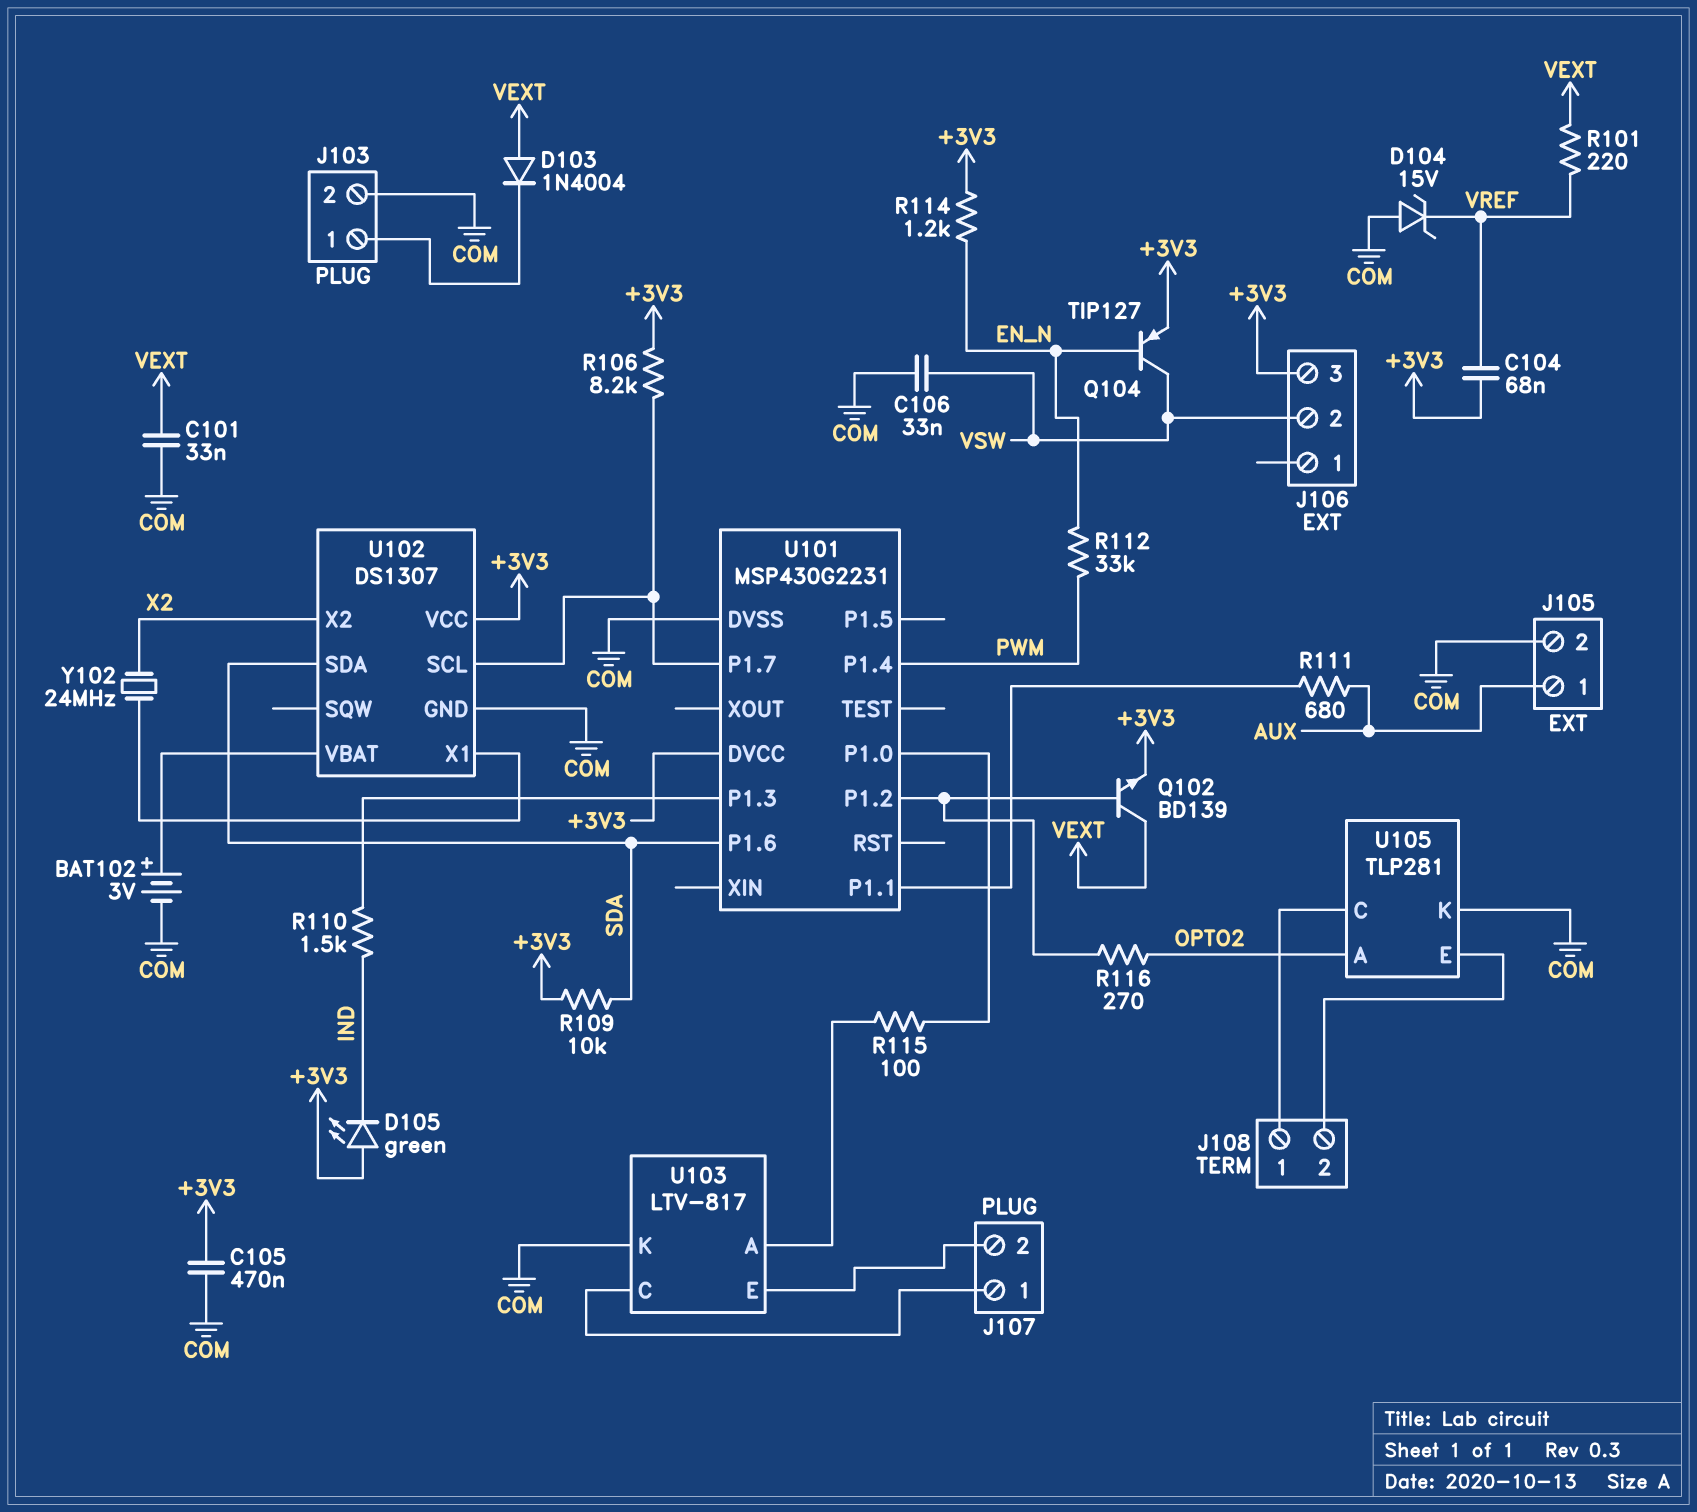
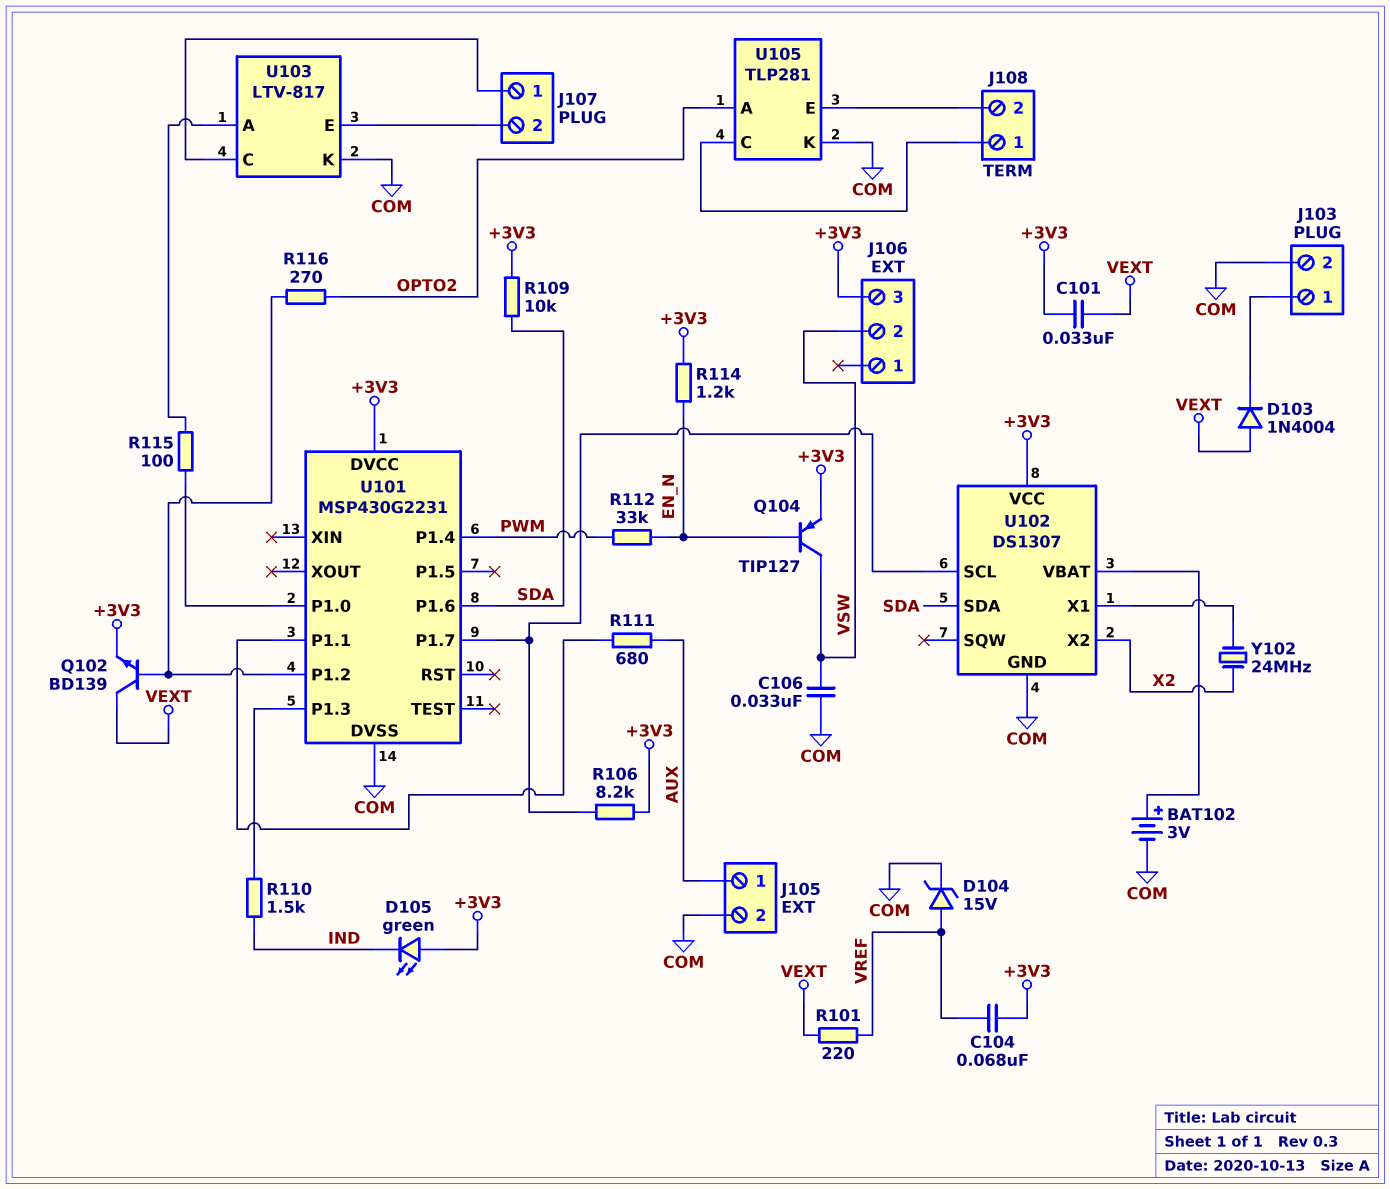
C101: 33nF (COM, VEXT) -> 33nF (+3V3, VEXT)
C105: 470nF (+3V3, COM) -> none
D104: zener 15V (A COM, K VREF) -> zener 15V (A VREF, K COM)

